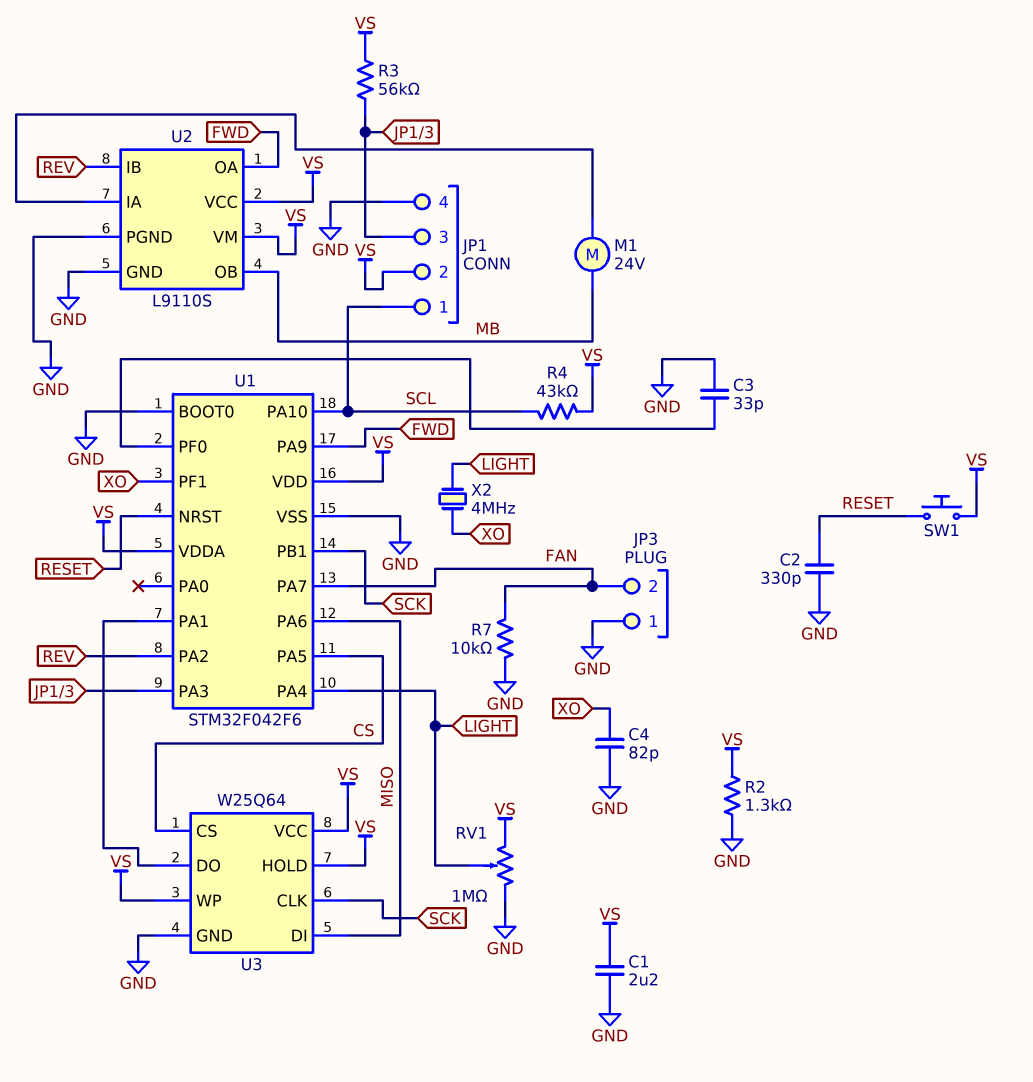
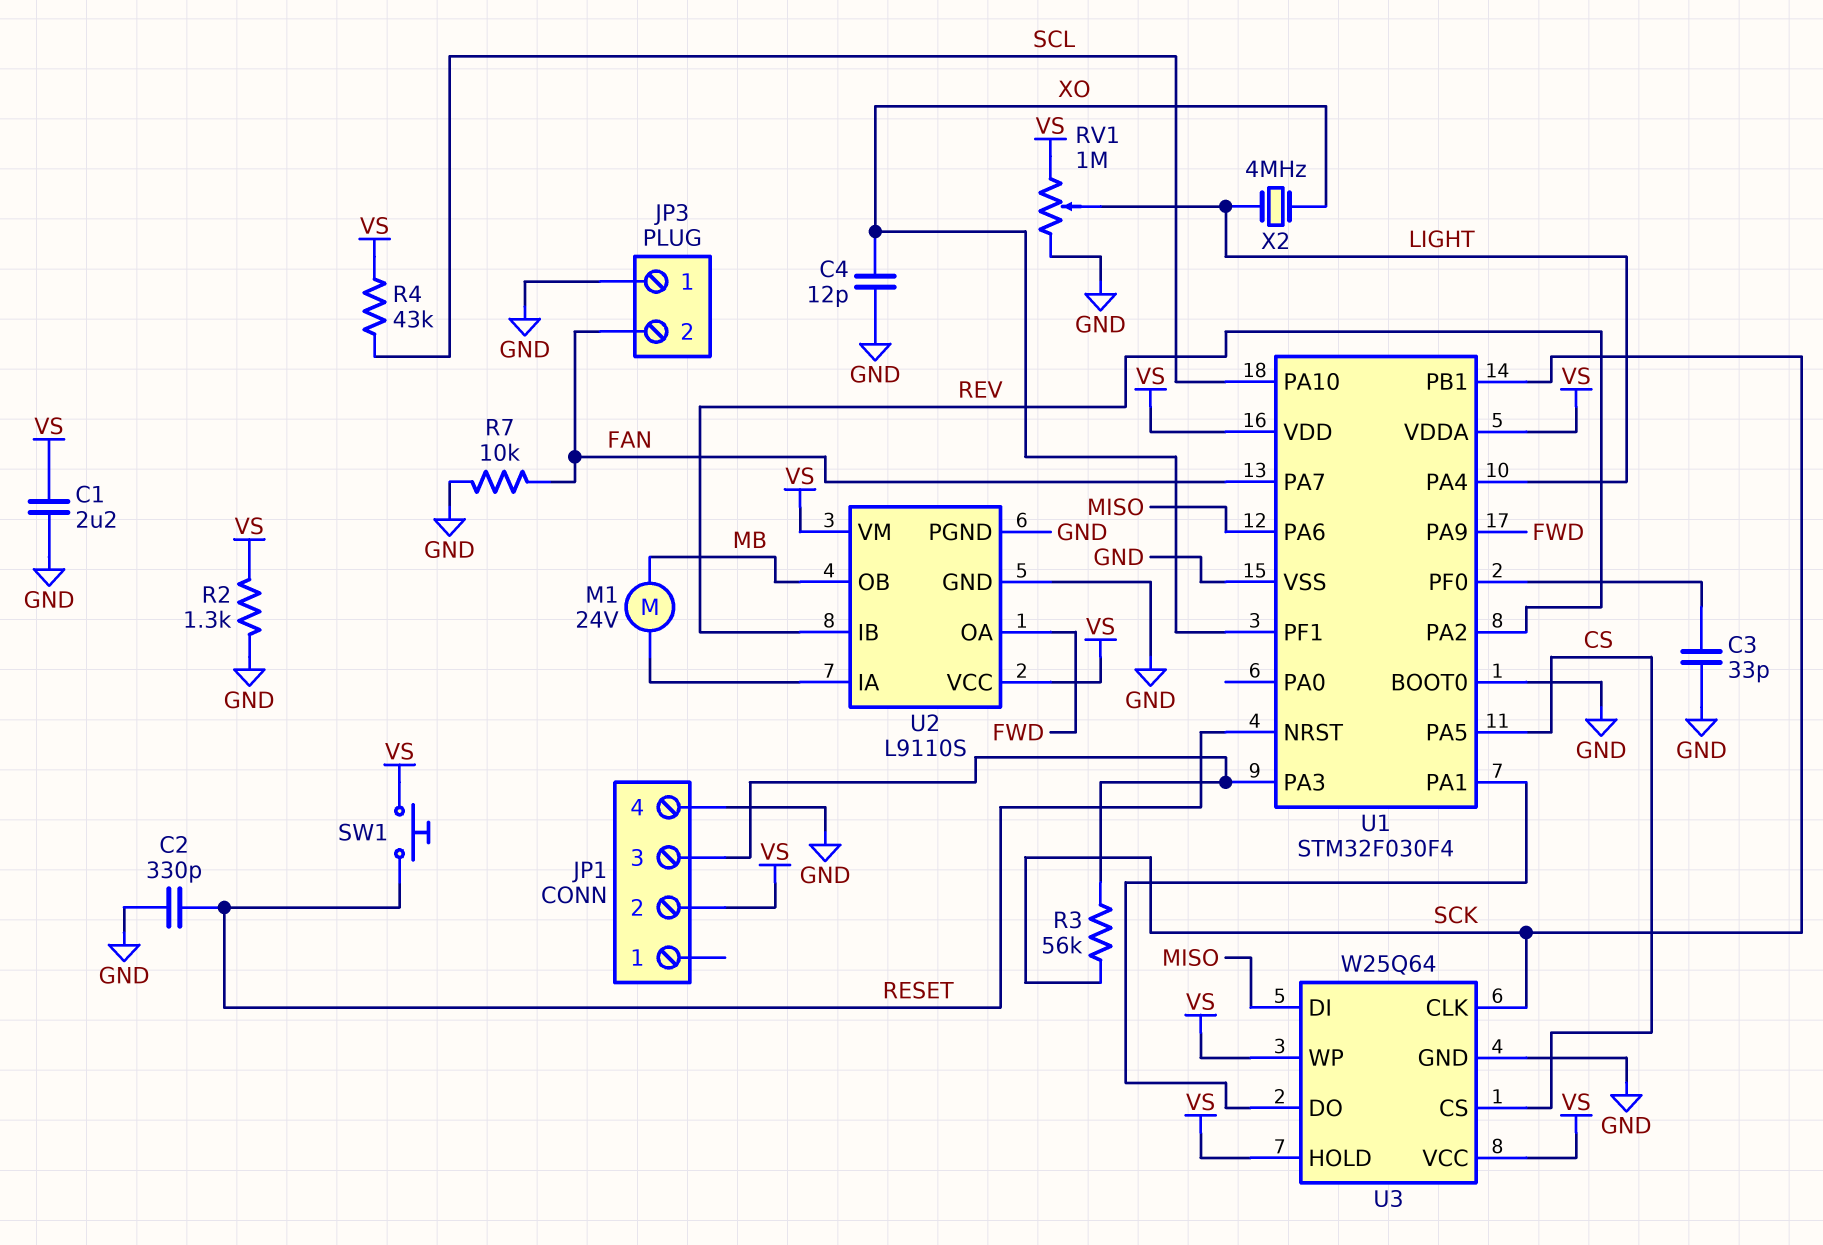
C4: 82pF (GND, XO) -> 12pF (GND, XO)
JP1 pin 1: SCL -> none
R3: 56k (JP1/3, VS) -> 56k (JP1/3, SCK)
U1: STM32F042F6 -> STM32F030F4

